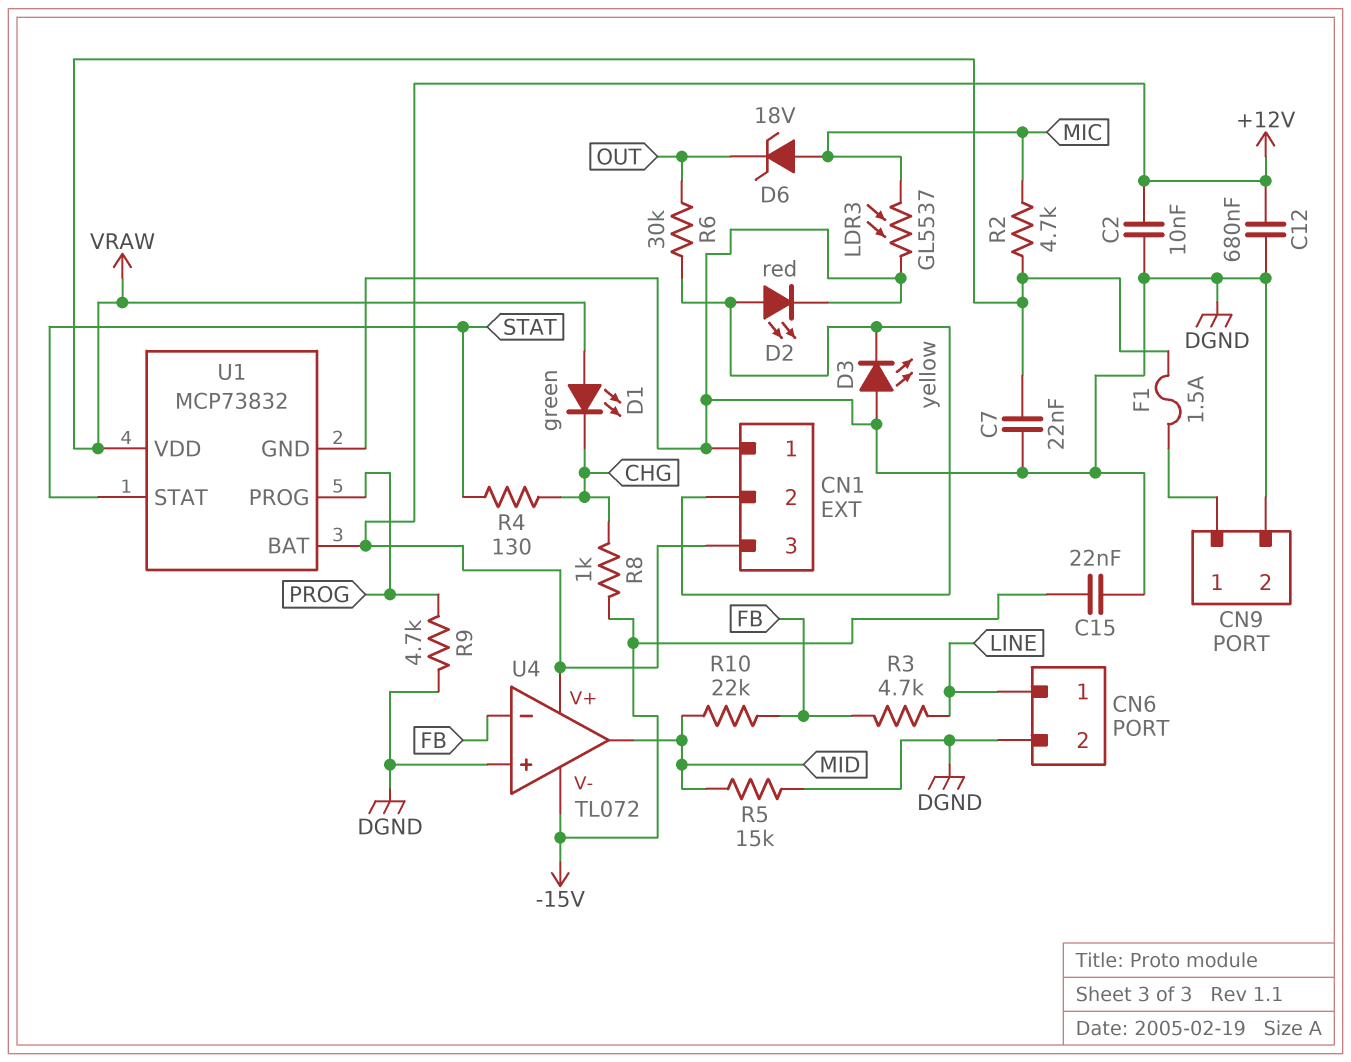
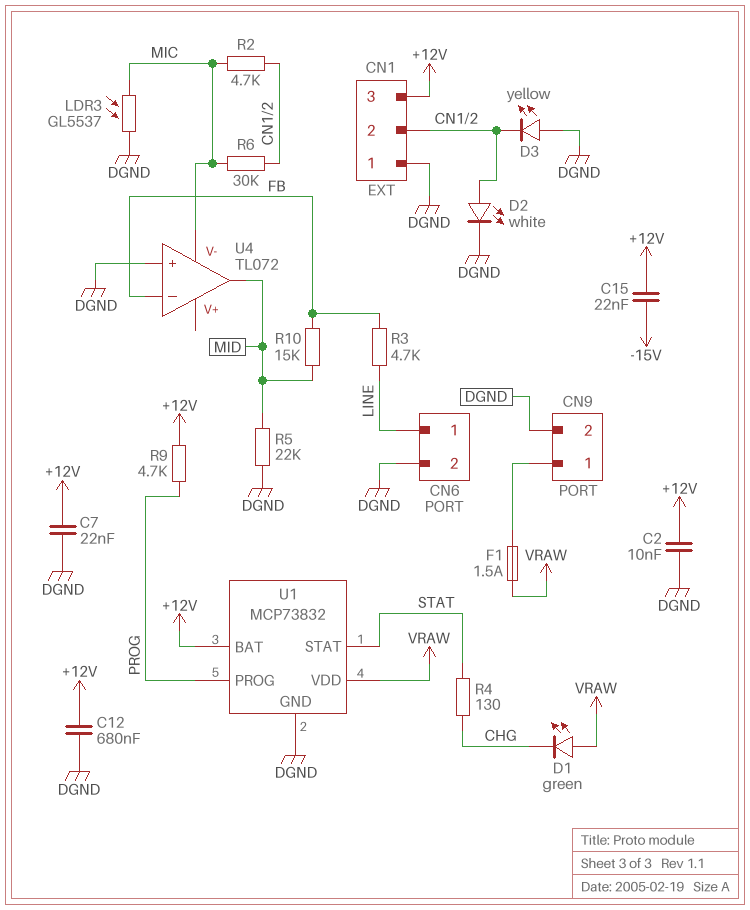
C7: 22nF (DGND, VRAW) -> 22nF (+12V, DGND)
C15: 22nF (-15V, DGND) -> 22nF (+12V, -15V)
D2: LED red (A CN1/2, K DGND) -> LED white (A CN1/2, K DGND)
D6: zener 18V (A MIC, K OUT) -> none
R2: 4.7k (MIC, VRAW) -> 4.7k (CN1/2, MIC)
R5: 15k (DGND, MID) -> 22k (DGND, MID)
R6: 30k (CN1/2, OUT) -> 30k (CN1/2, MIC)
R8: 1k (-15V, CHG) -> none
R9: 4.7k (DGND, PROG) -> 4.7k (+12V, PROG)
R10: 22k (FB, MID) -> 15k (FB, MID)
U4 pin V+: +12V -> none
U4 pin V-: -15V -> MIC

